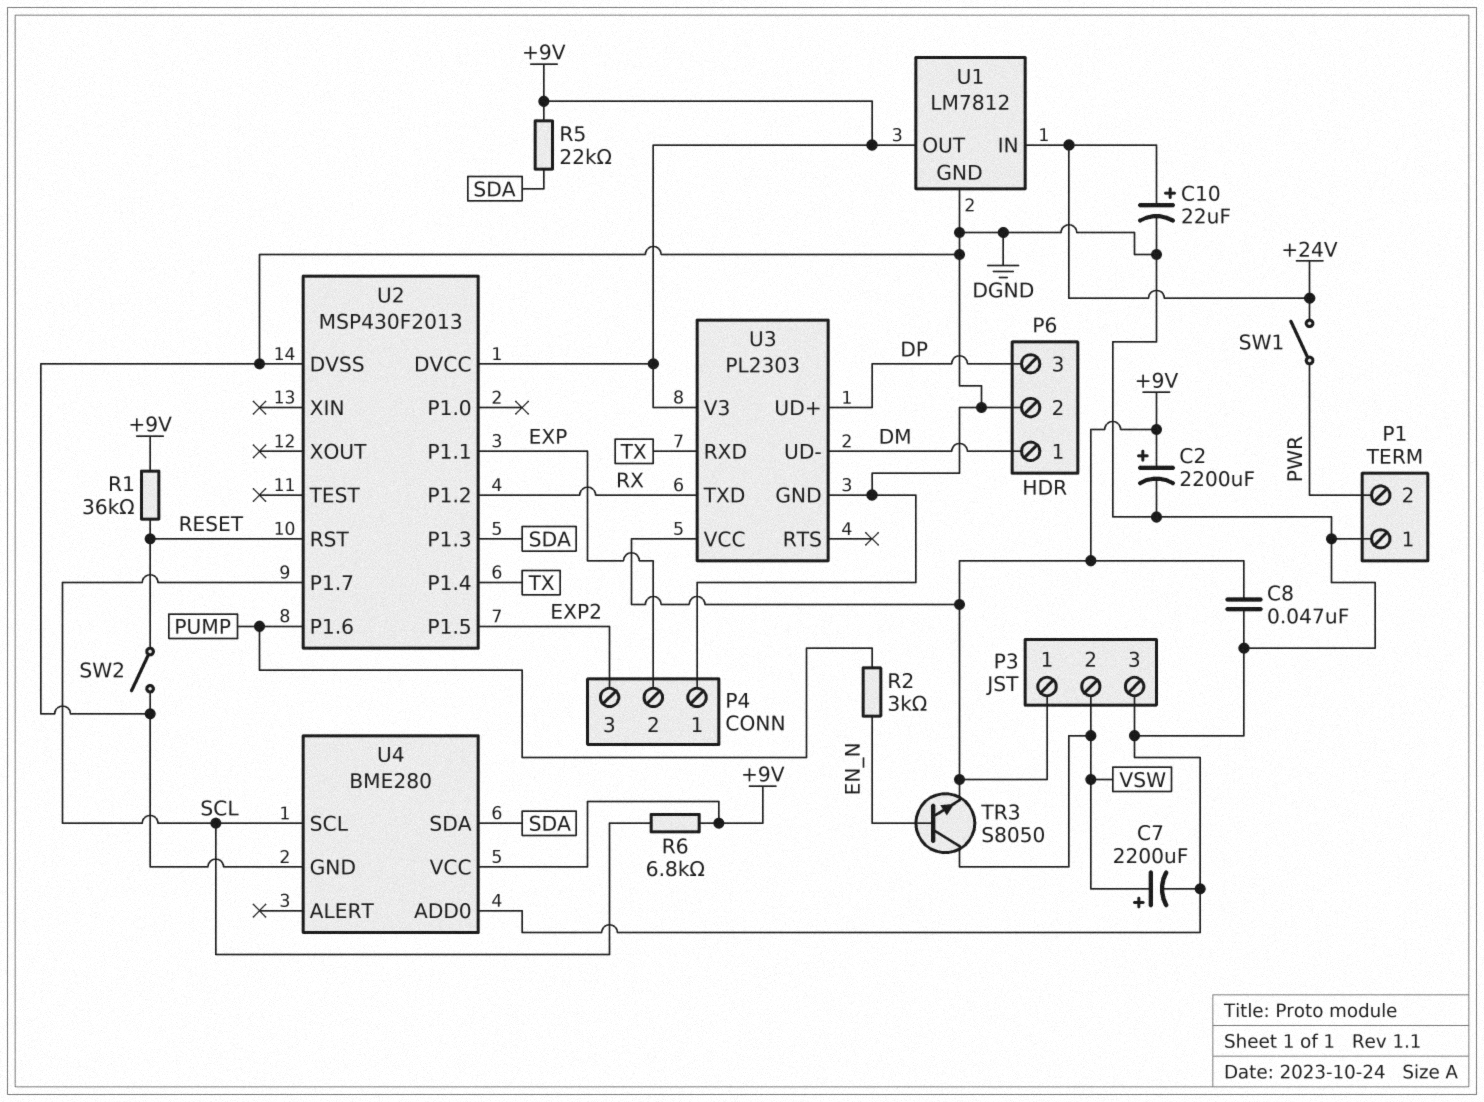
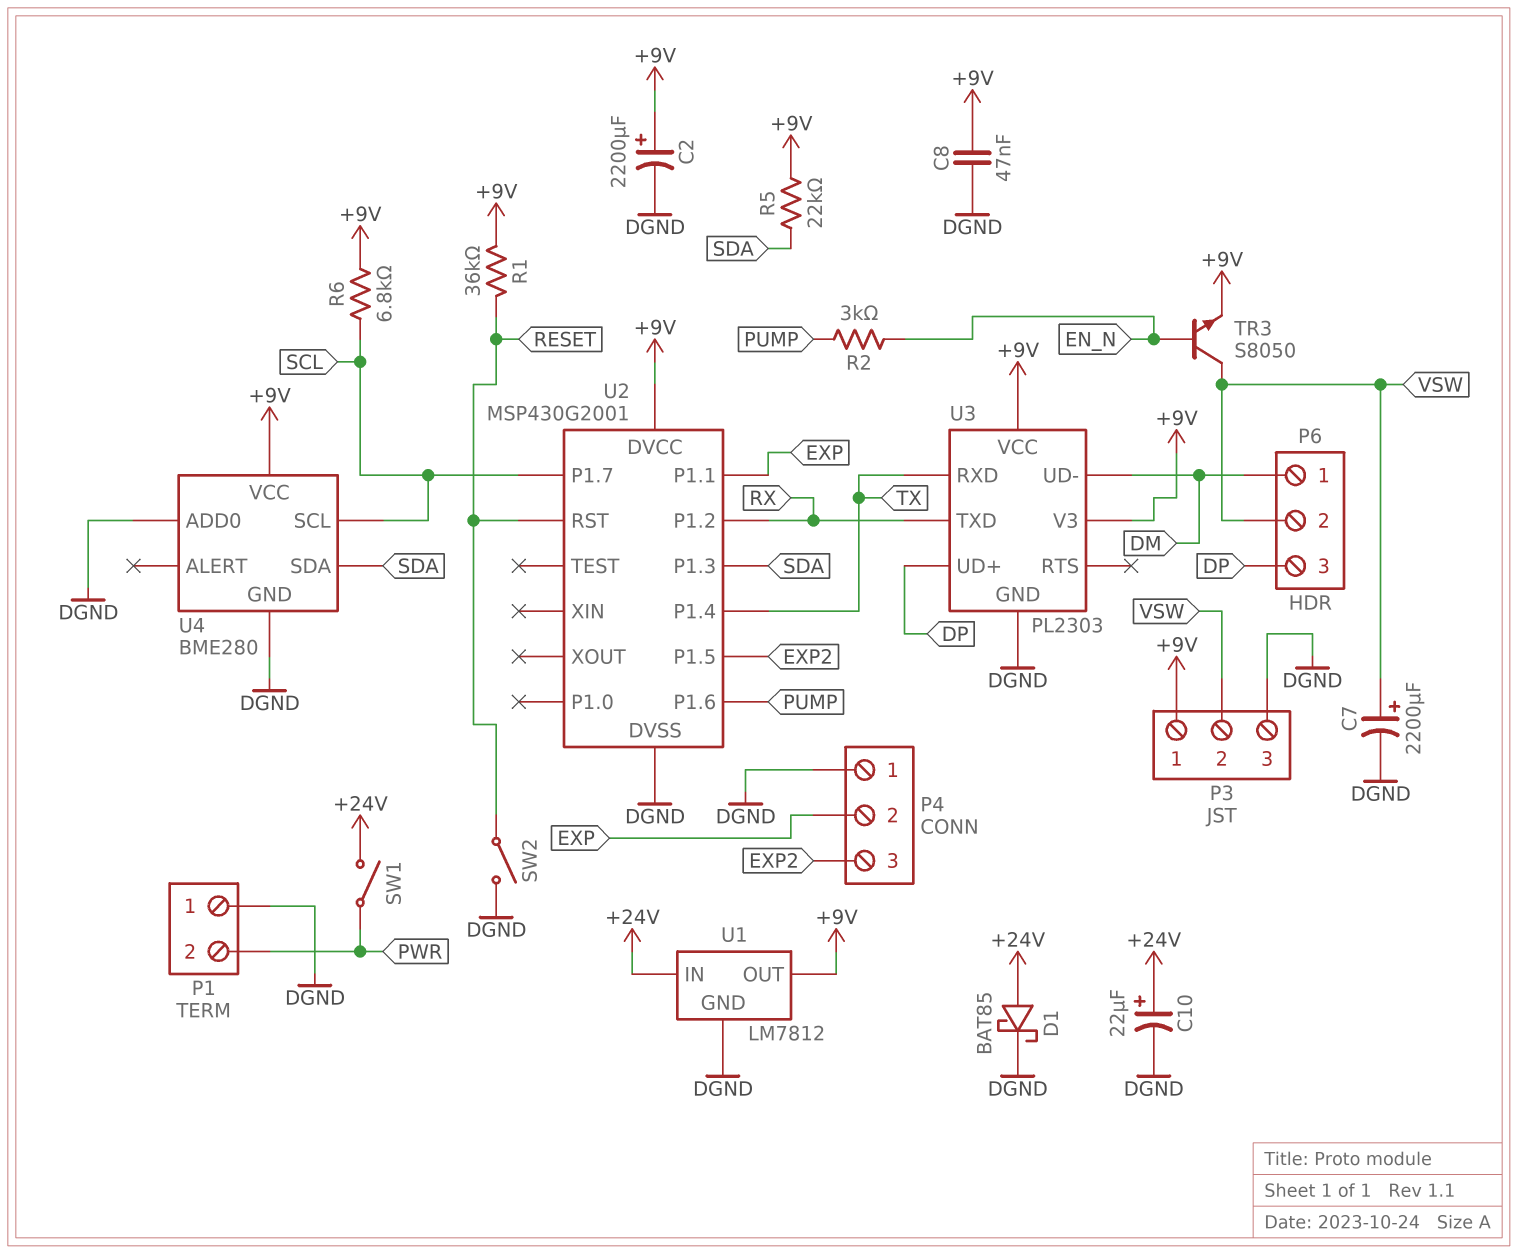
D1: none -> schottky BAT85 (A +24V, K DGND)
P6 pin 2: DGND -> VSW
U2: MSP430F2013 -> MSP430G2001

